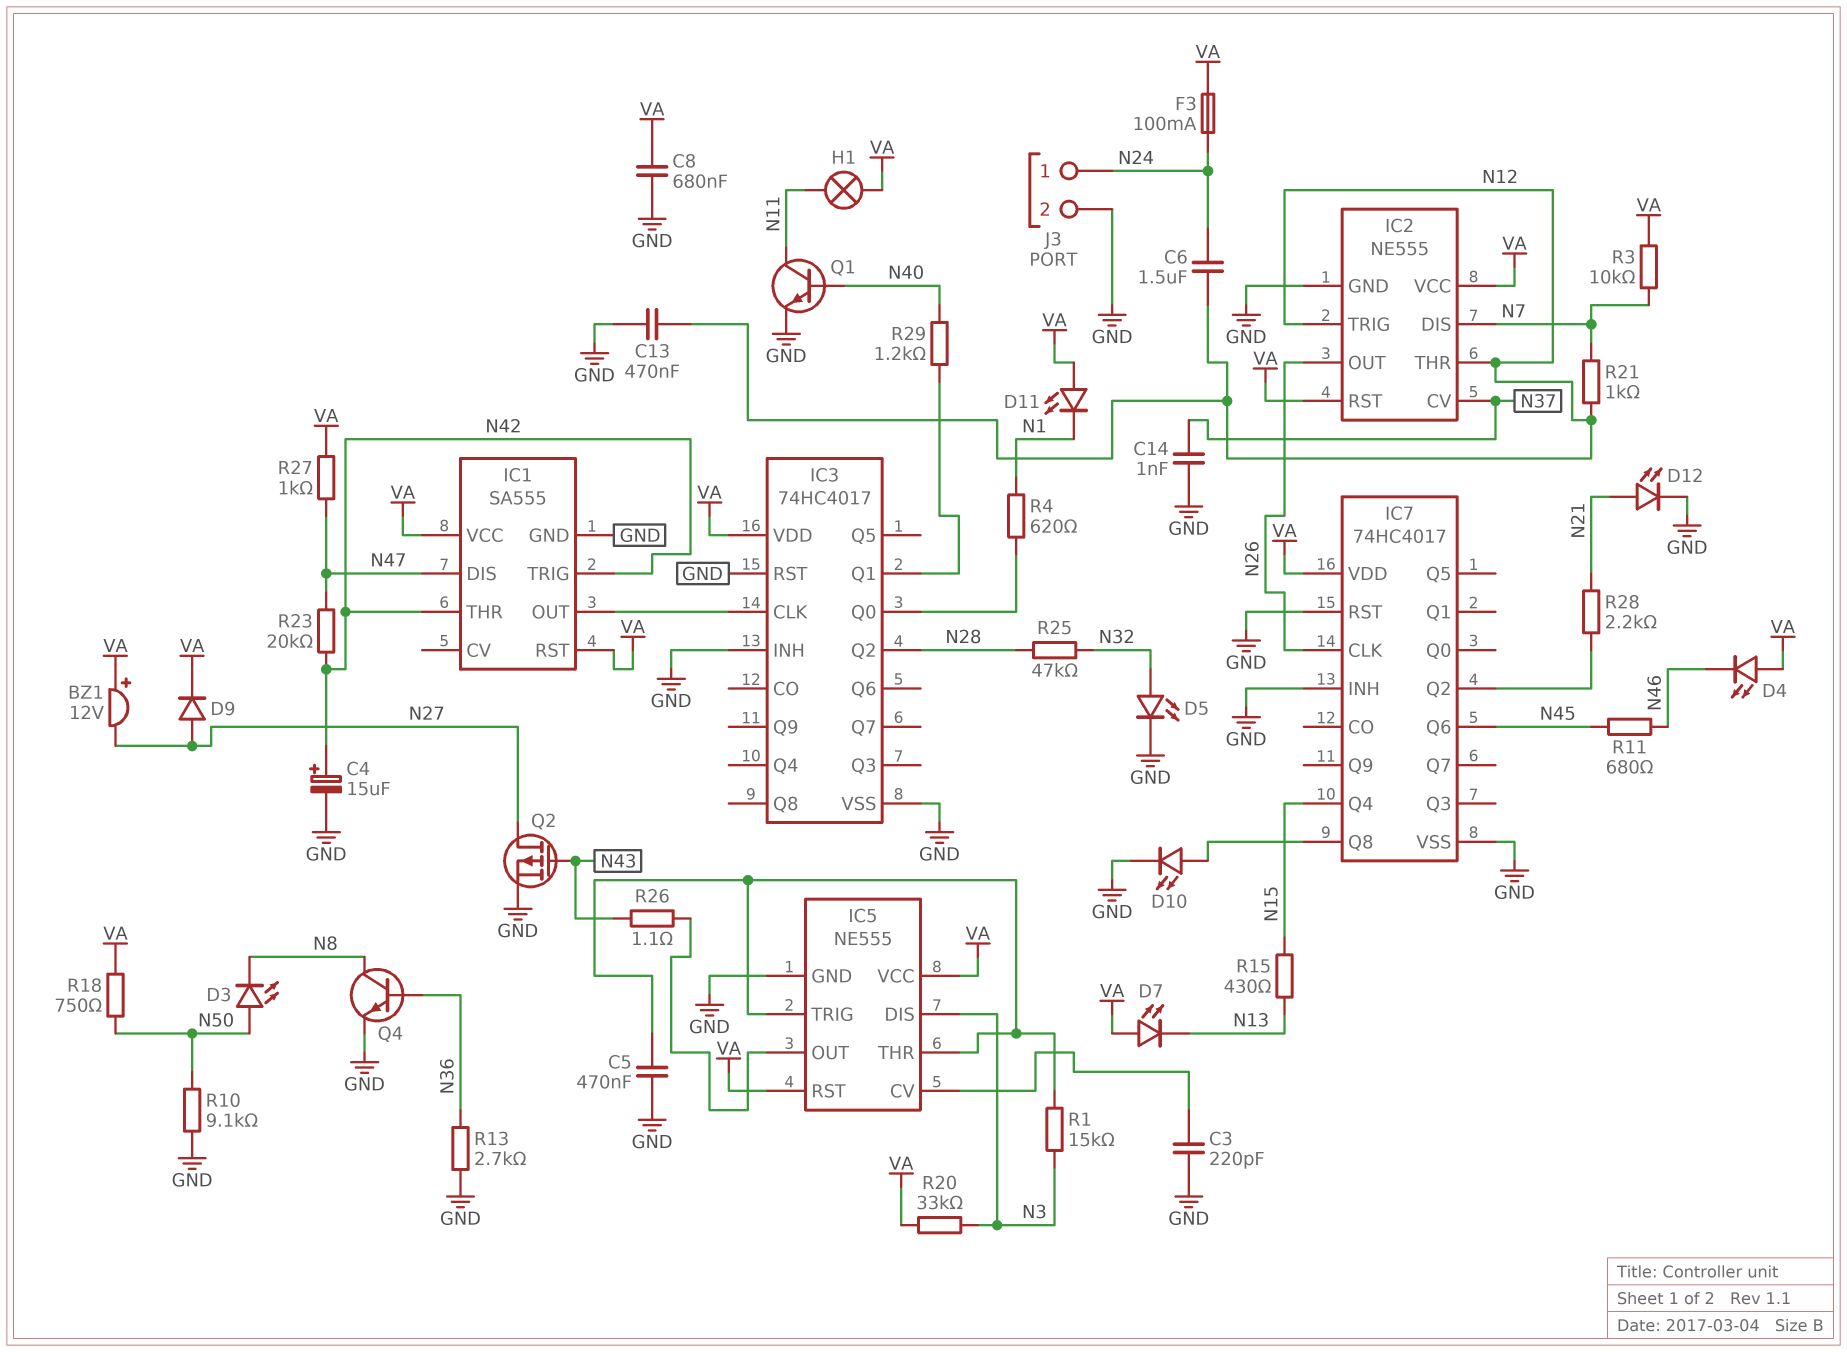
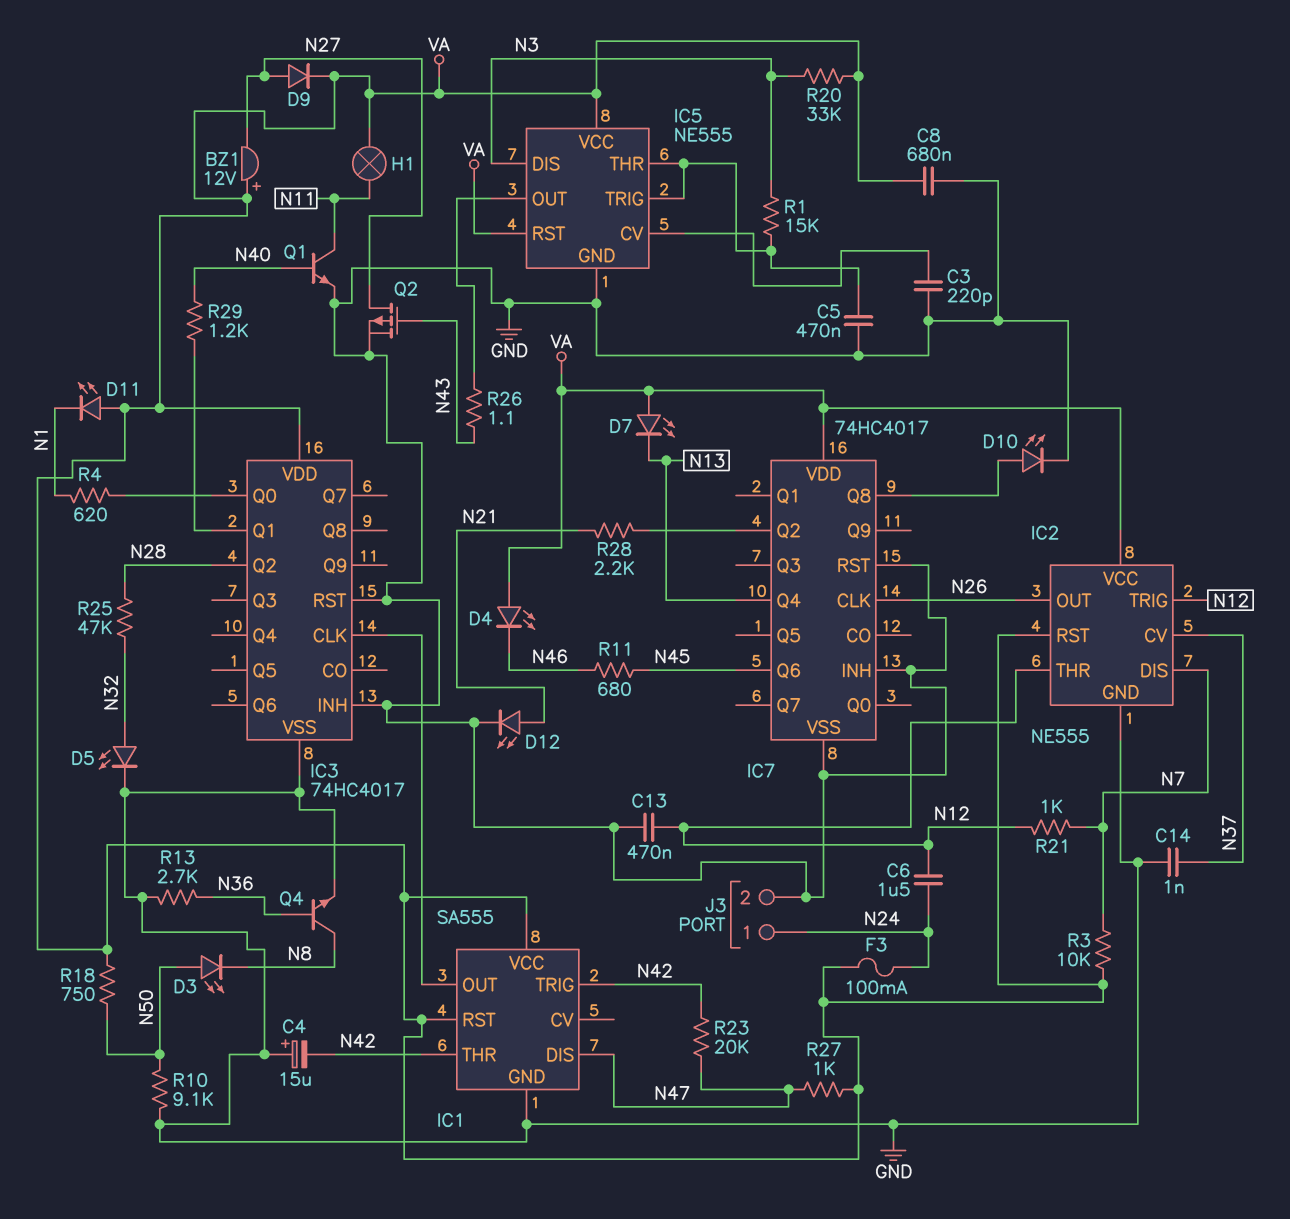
C4: 15uF (plus N42, minus GND) -> 15uF (plus GND, minus N42)
IC7 pin Q4: N15 -> N13
R15: 430 (N13, N15) -> none

